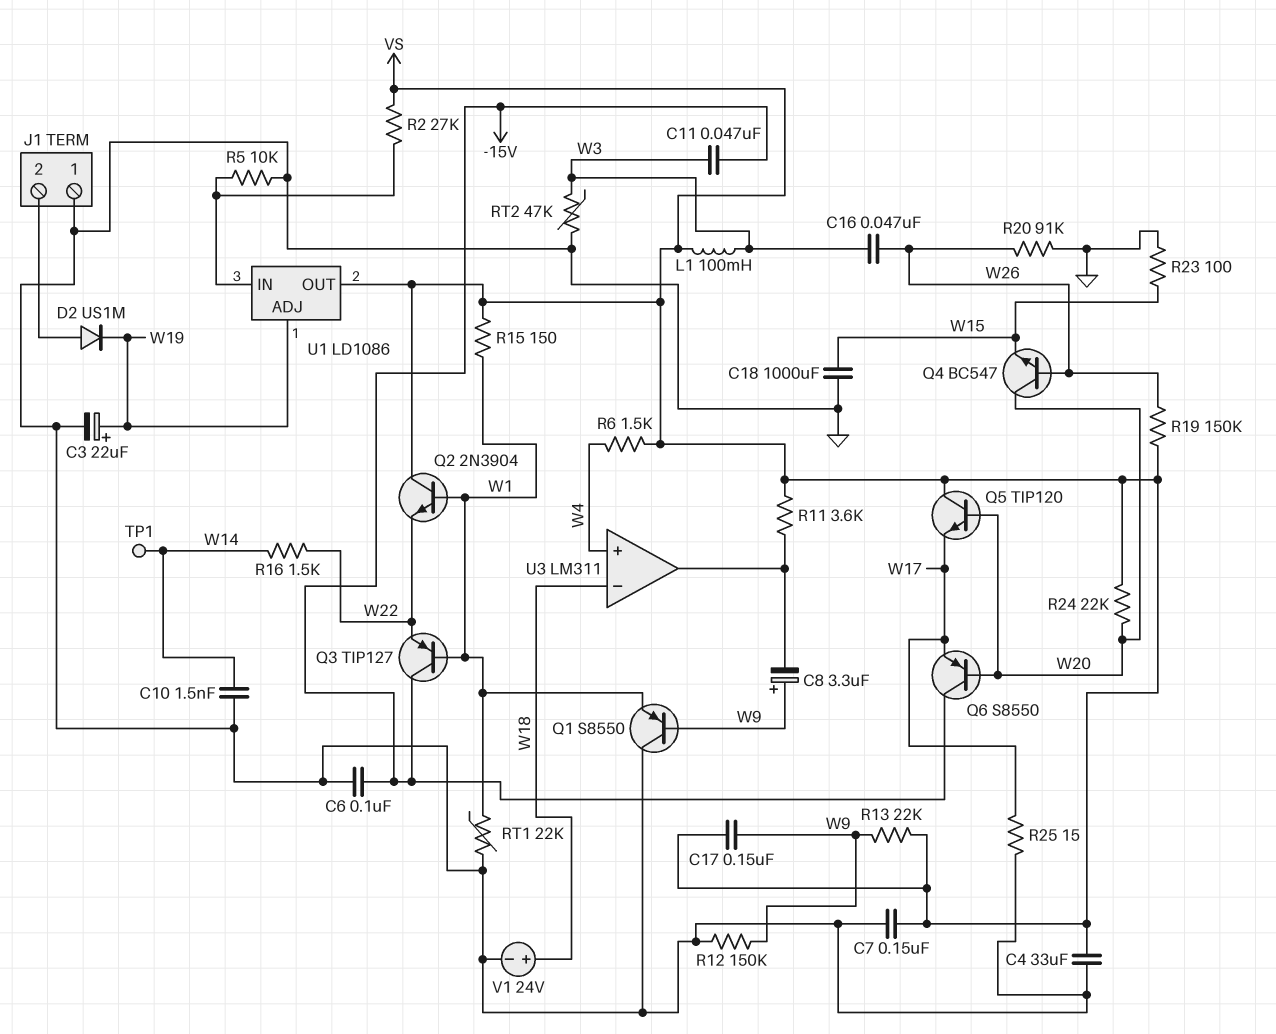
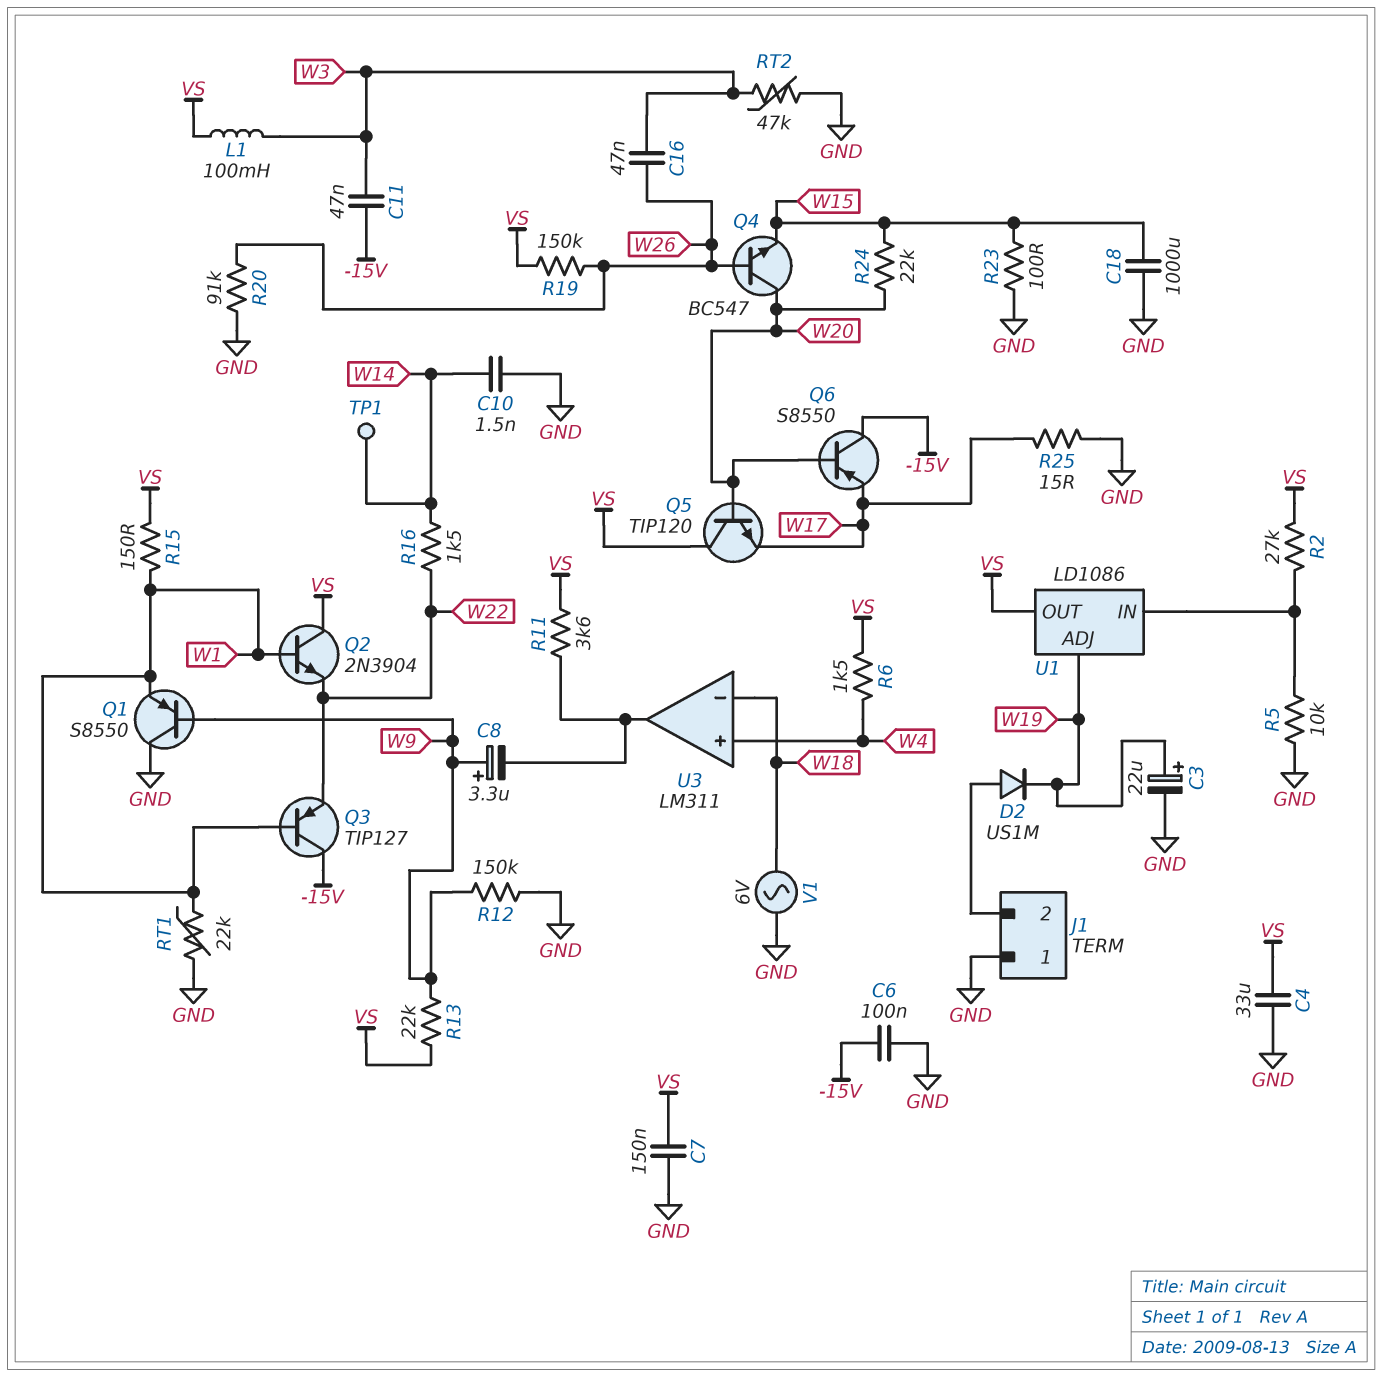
C17: 150nF (VS, W9) -> none
R24: 22k (VS, W20) -> 22k (W15, W20)
V1: 24V (plus W18, minus GND) -> AC 6V (GND, W18)

